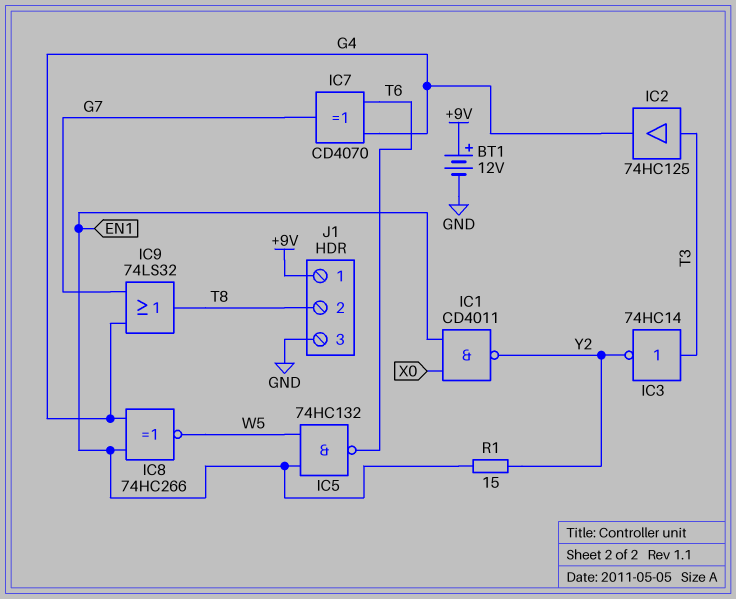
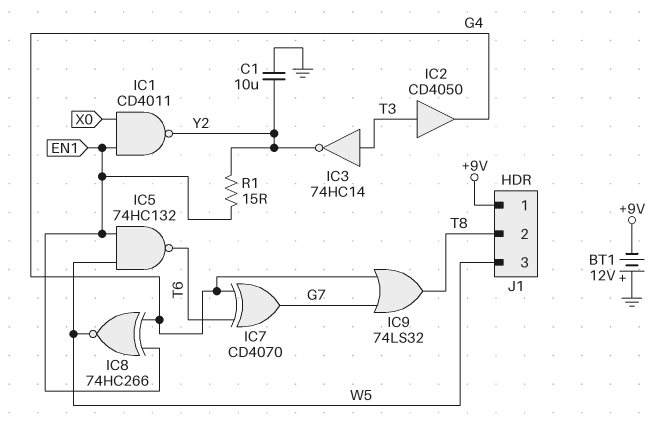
BT1: 12V (plus +9V, minus GND) -> 12V (plus GND, minus +9V)
C1: none -> 10uF (GND, Y2)
IC2: buffer 74HC125 (in T3, out G4) -> buffer CD4050 (in T3, out G4)
J1 pin 3: GND -> W5

